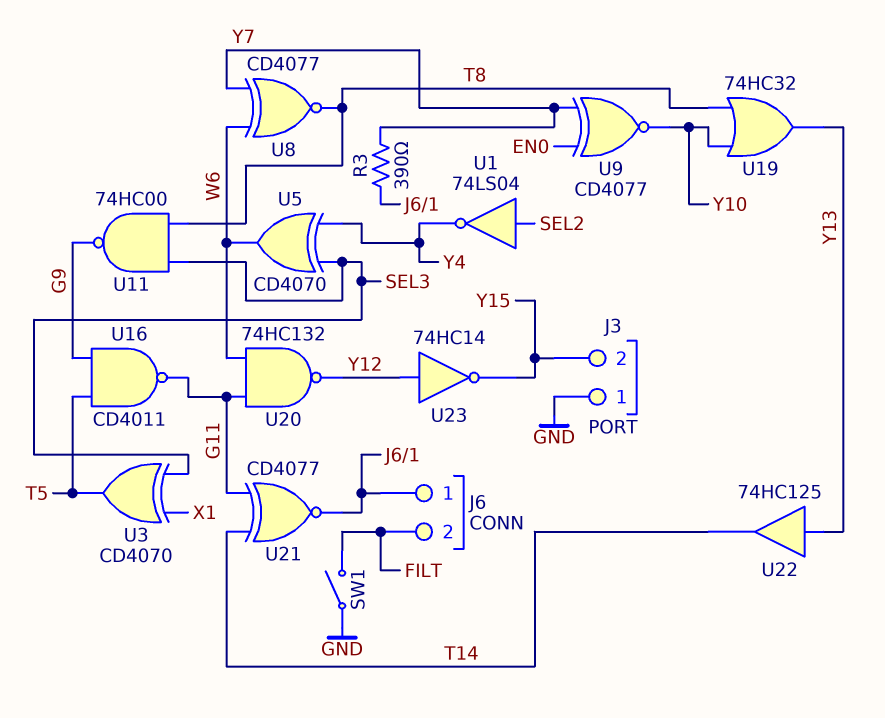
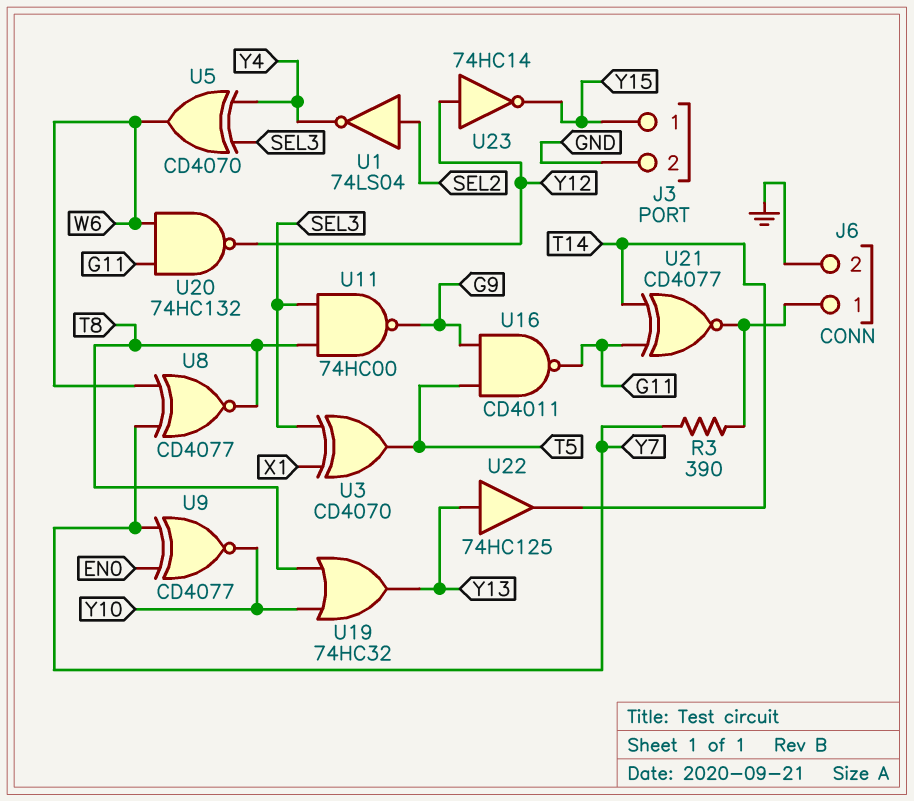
J3 pin 1: GND -> Y15
J3 pin 2: Y15 -> GND
J6 pin 2: FILT -> GND
SW1: switch (FILT, GND) -> none

